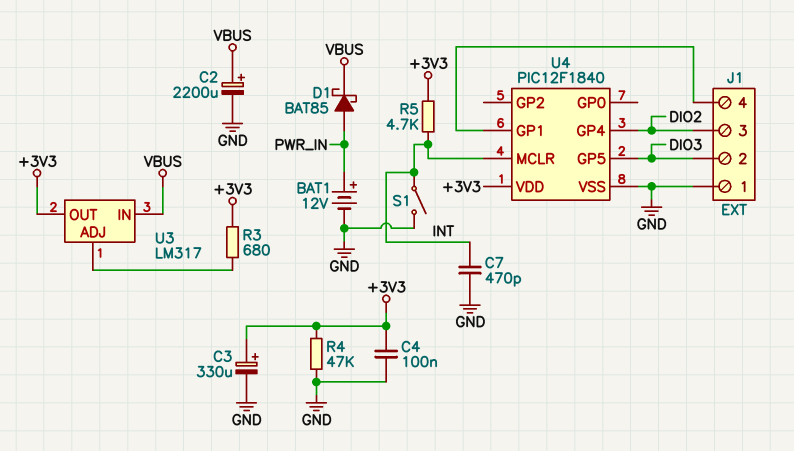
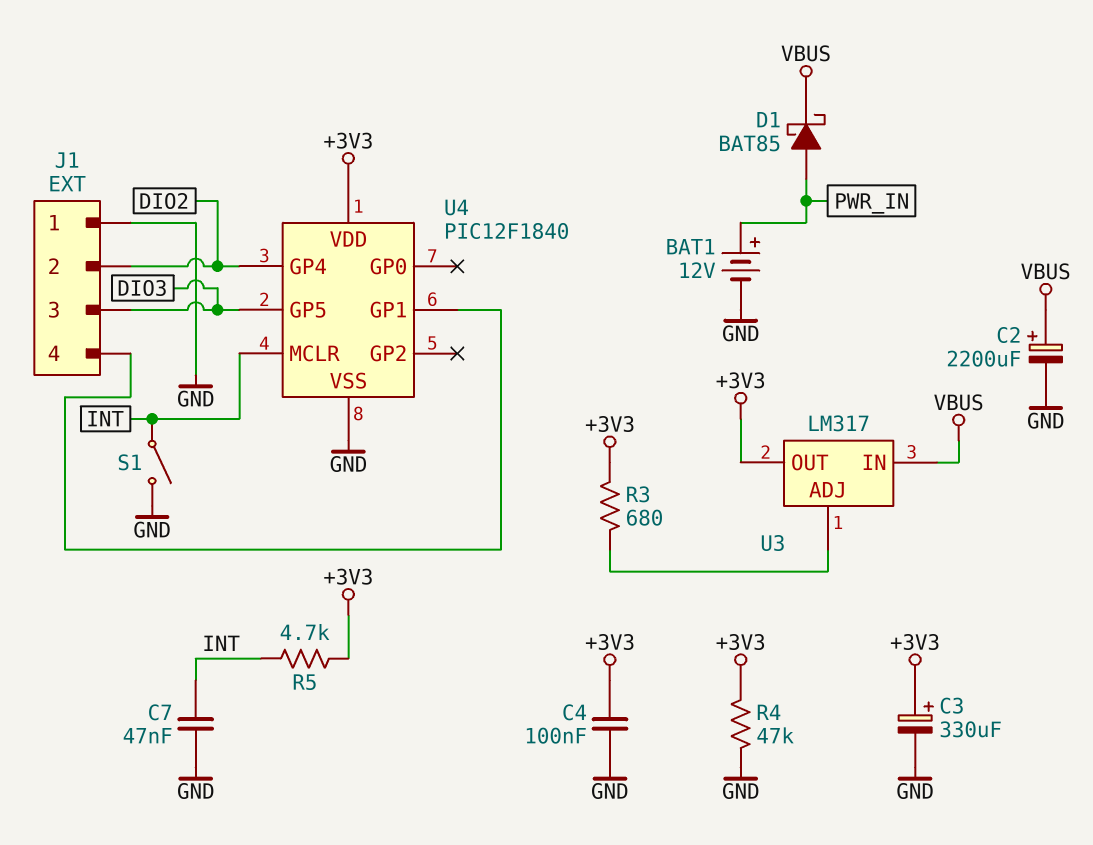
C7: 470pF (GND, INT) -> 47nF (GND, INT)
J1 pin 2: DIO3 -> DIO2
J1 pin 3: DIO2 -> DIO3

